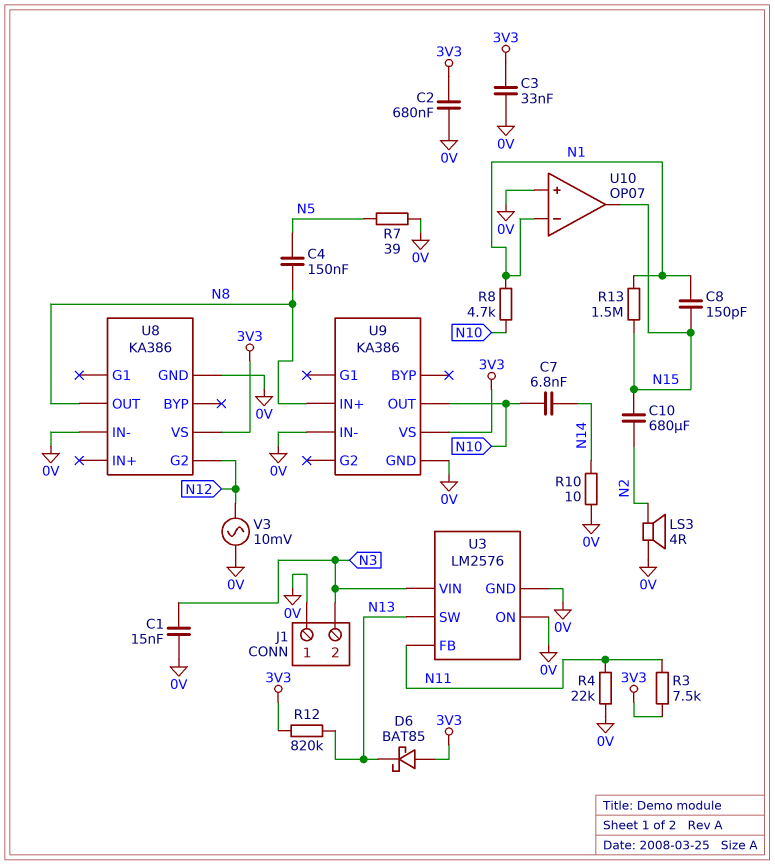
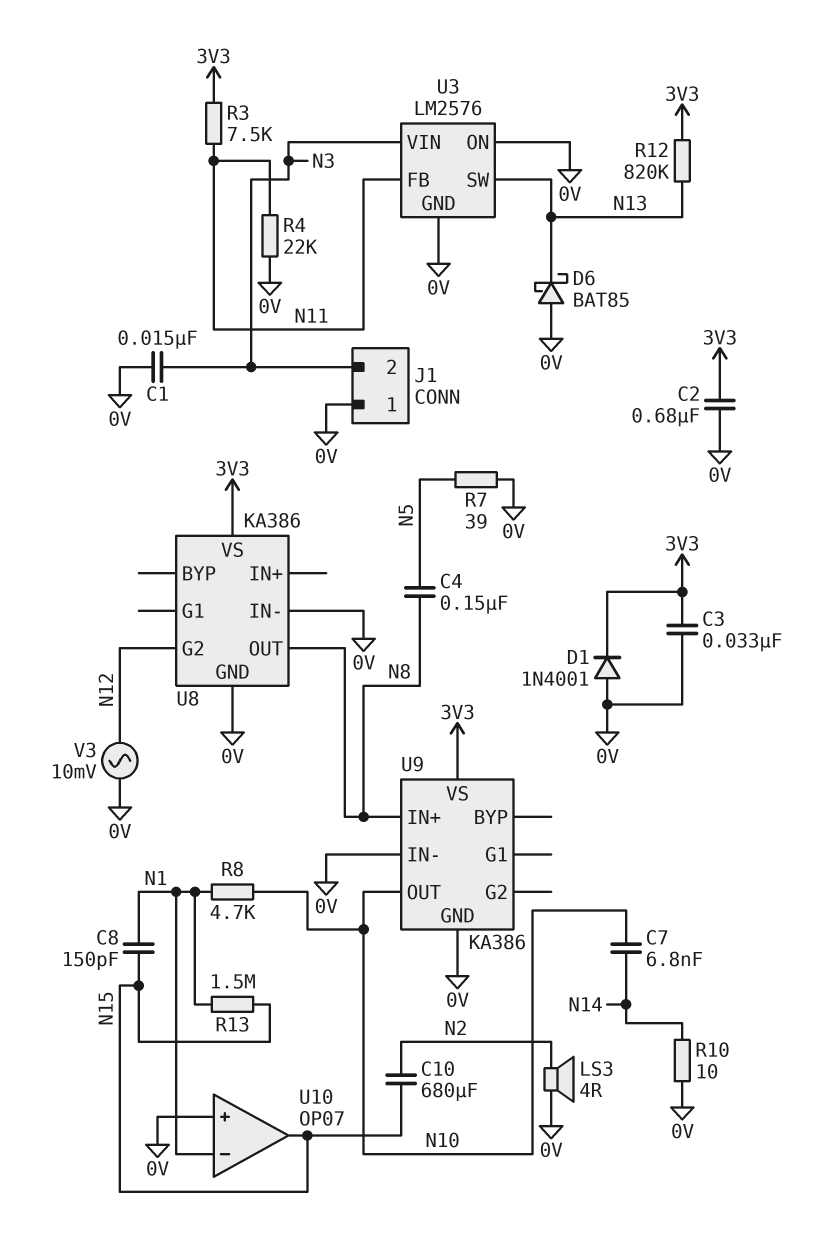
D1: none -> diode 1N4001 (A 0V, K 3V3)
D6: schottky BAT85 (A 3V3, K N13) -> schottky BAT85 (A 0V, K N13)

